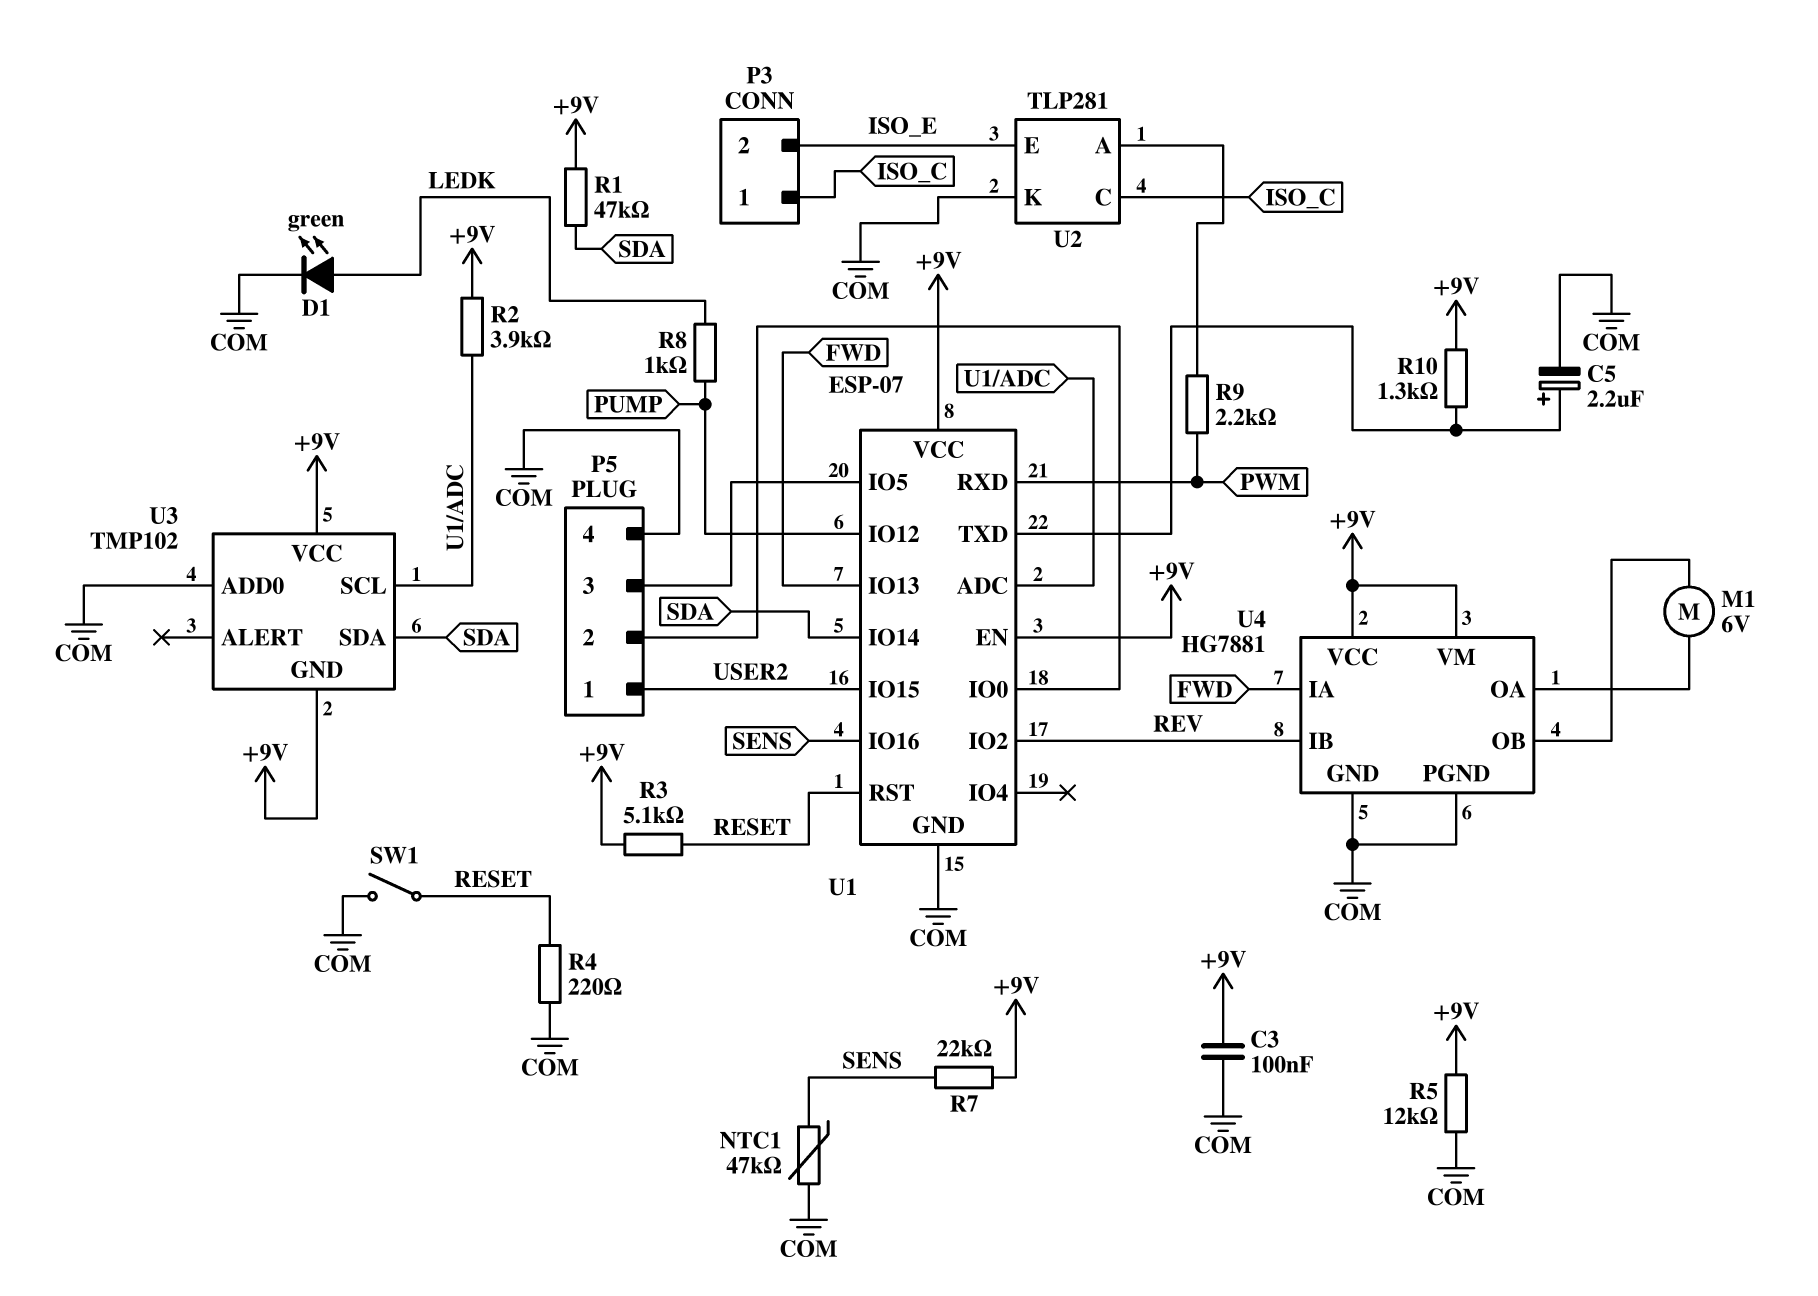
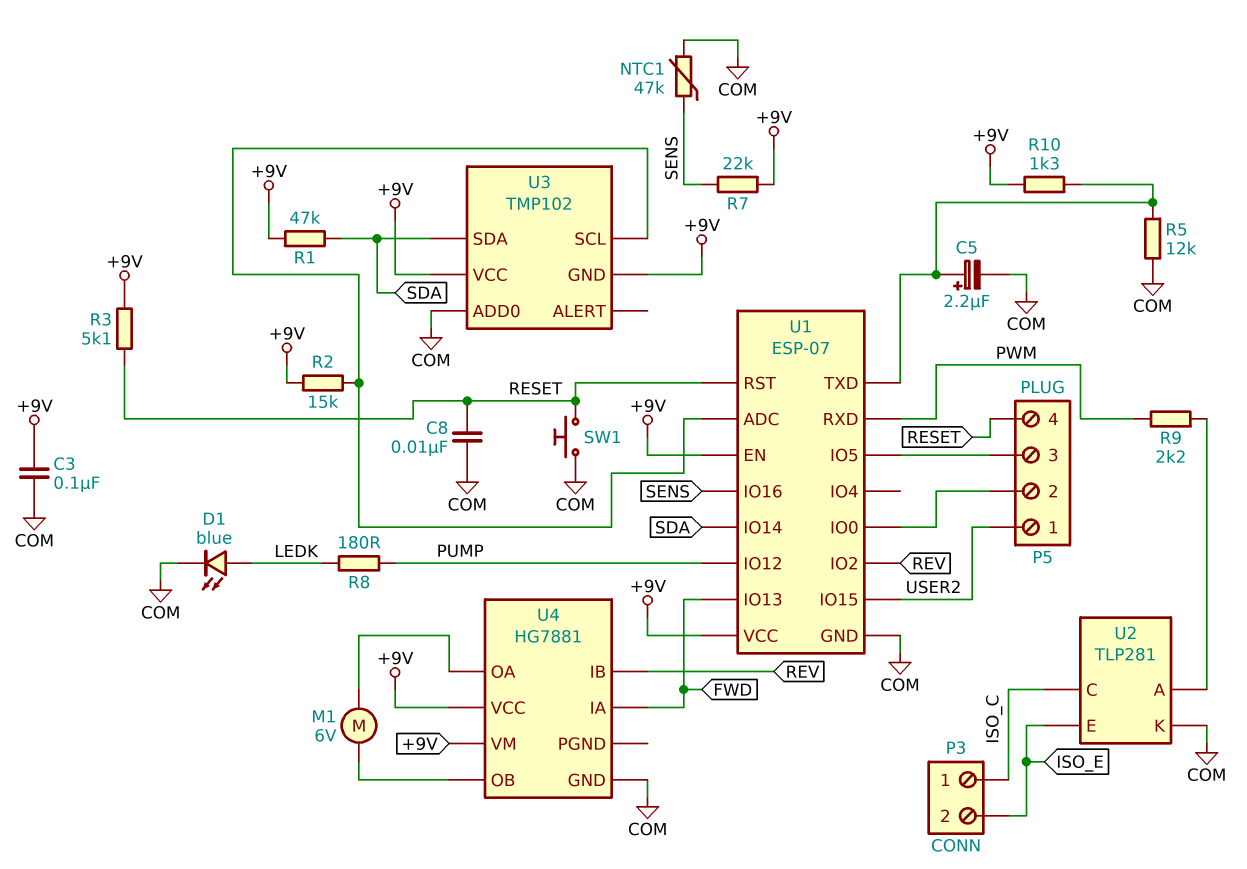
C8: none -> 10nF (COM, RESET)
D1: LED green (A LEDK, K COM) -> LED blue (A LEDK, K COM)
P5 pin 4: COM -> RESET
R2: 3.9k (+9V, U1/ADC) -> 15k (+9V, U1/ADC)
R4: 220 (COM, RESET) -> none
R5: 12k (+9V, COM) -> 12k (COM, U1/TXD)
R8: 1k (LEDK, PUMP) -> 180 (LEDK, PUMP)
SW1: switch (COM, RESET) -> button (COM, RESET)
U4 pin PGND: COM -> none

